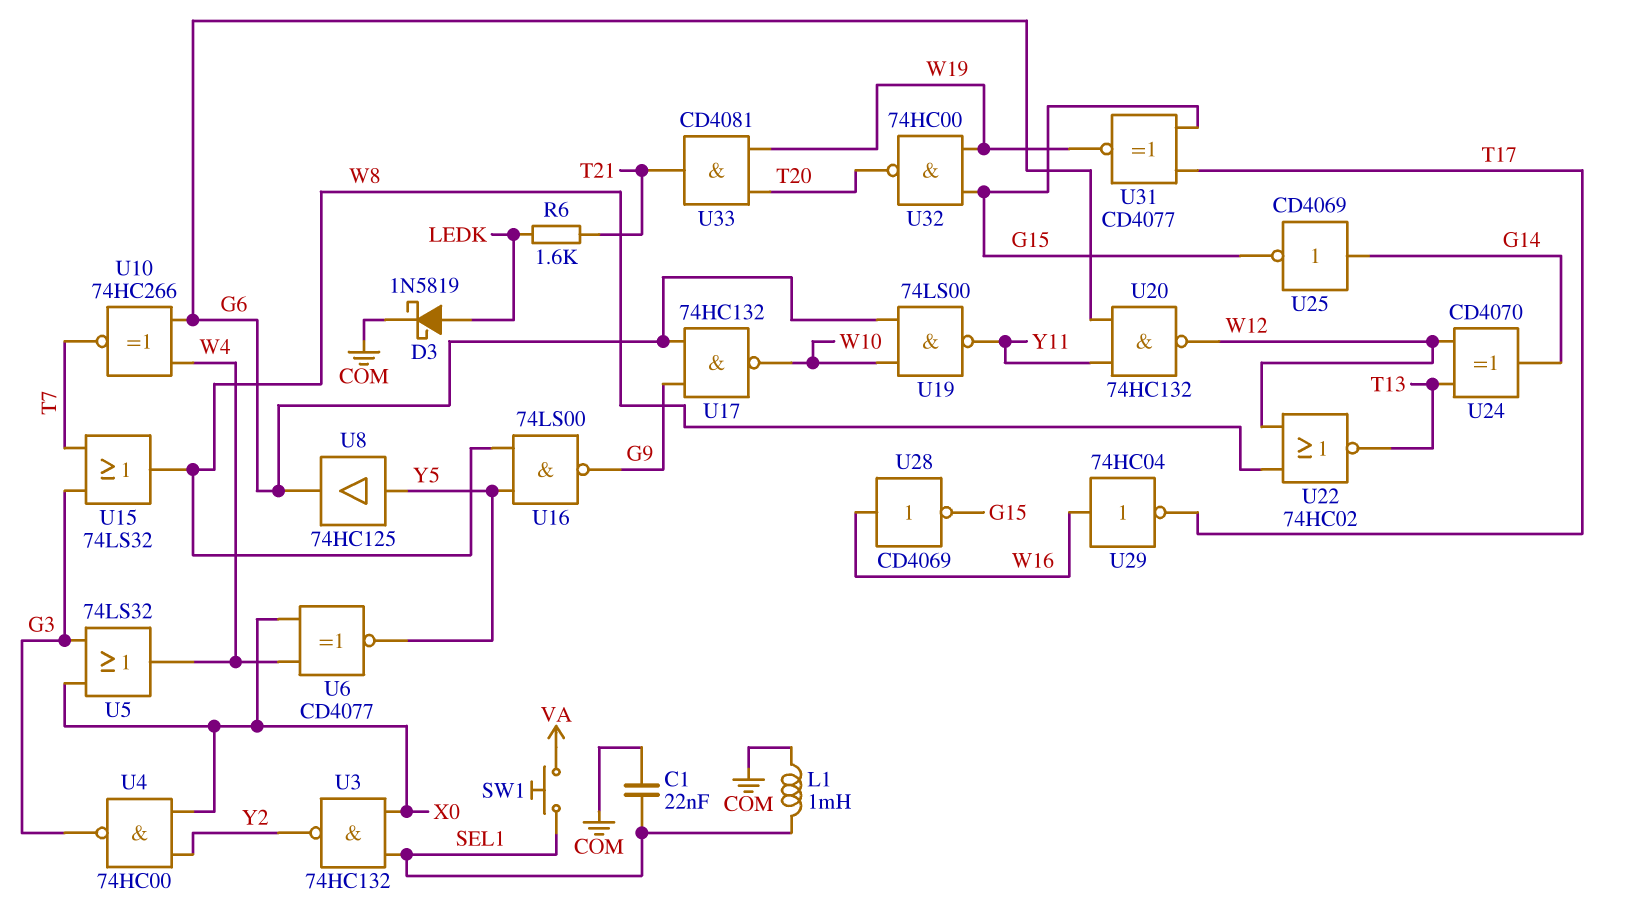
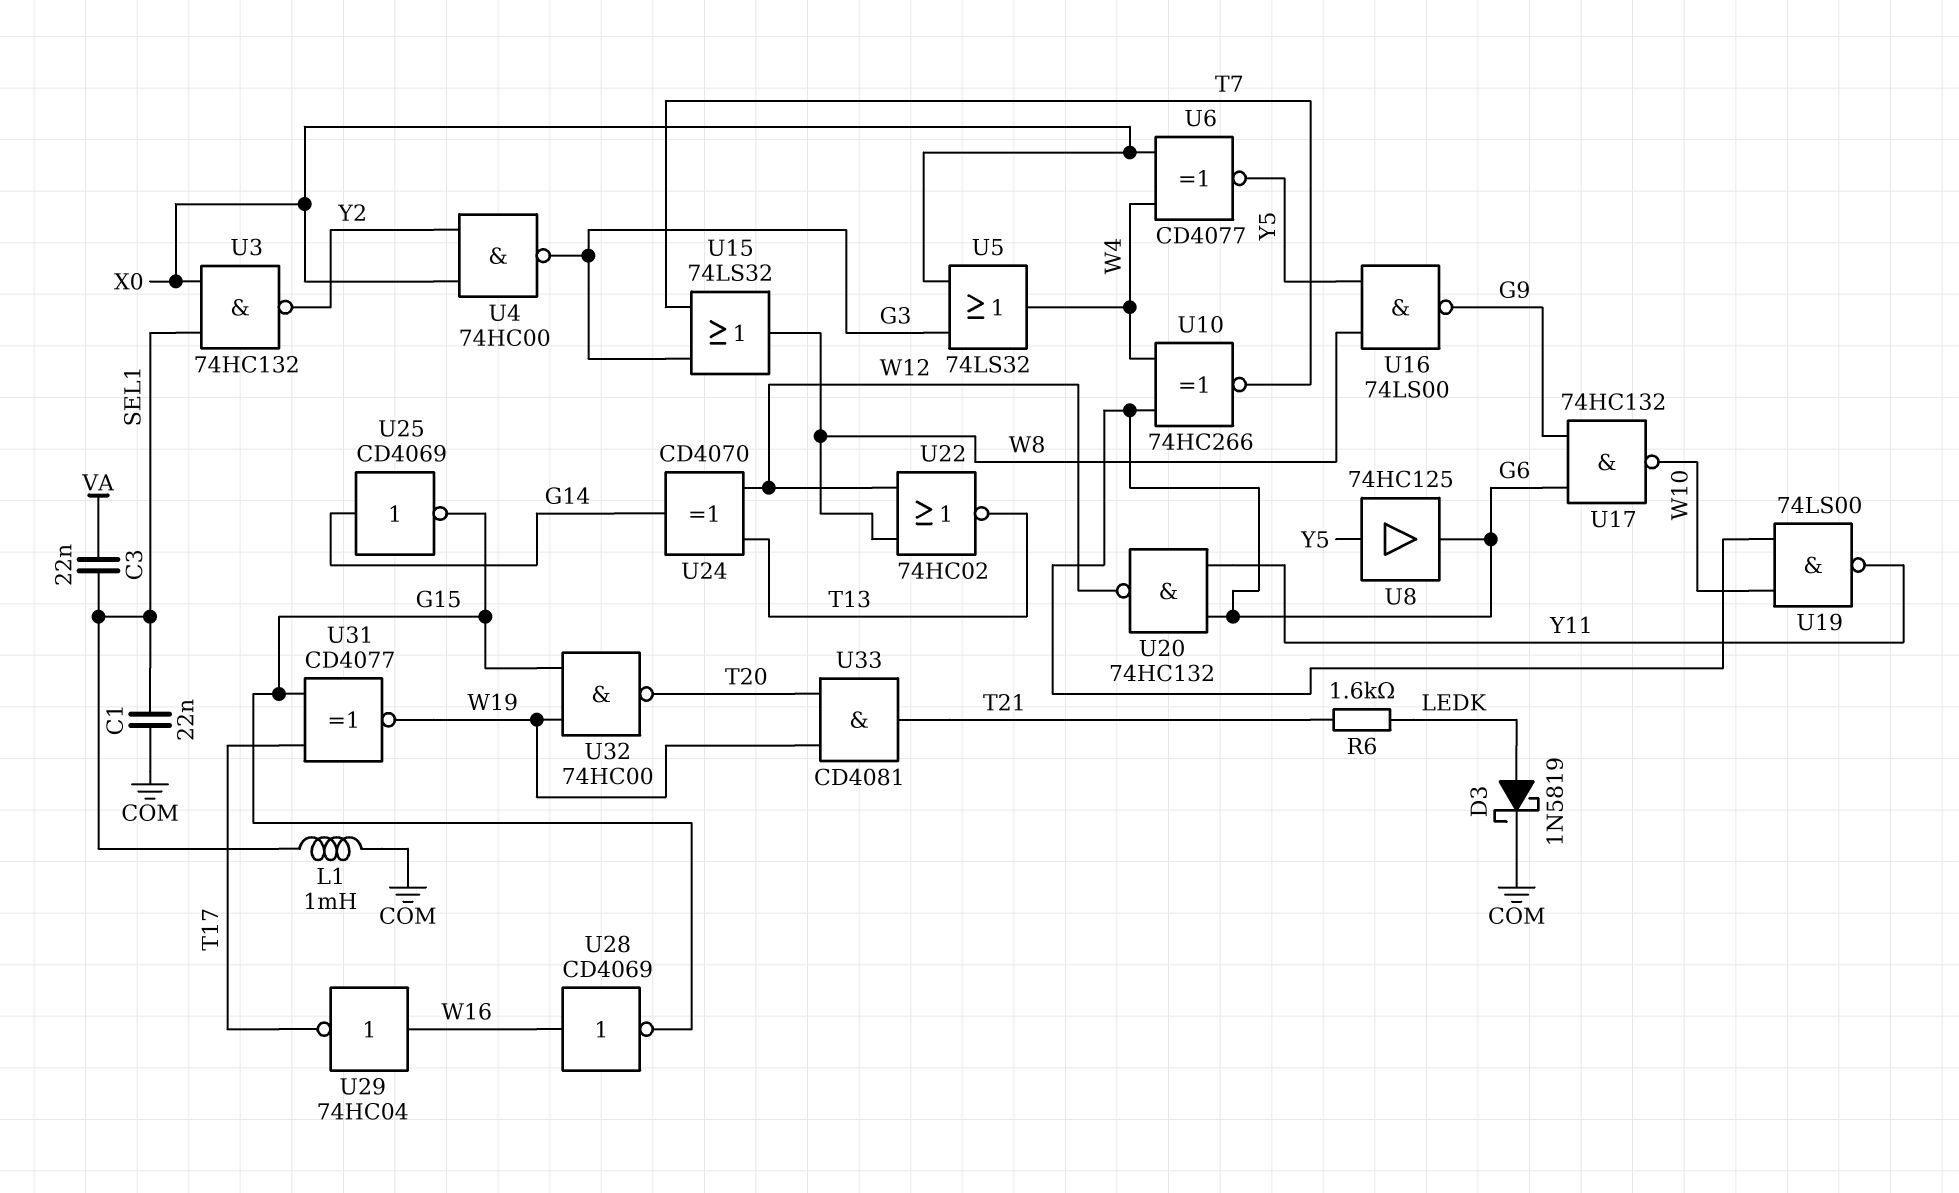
C3: none -> 22nF (SEL1, VA)
SW1: button (SEL1, VA) -> none

